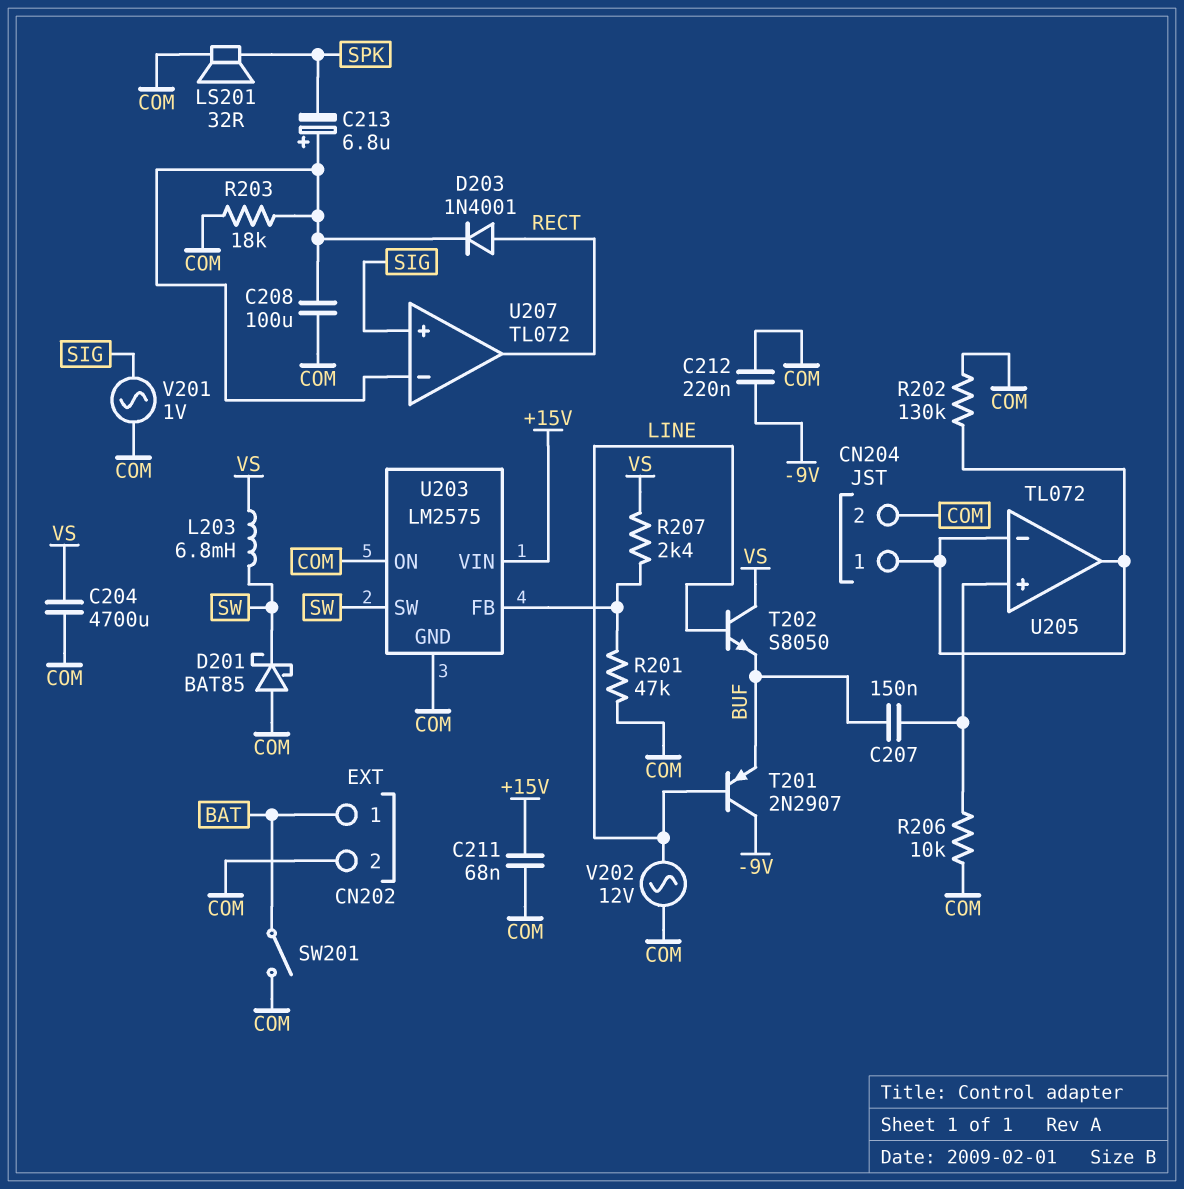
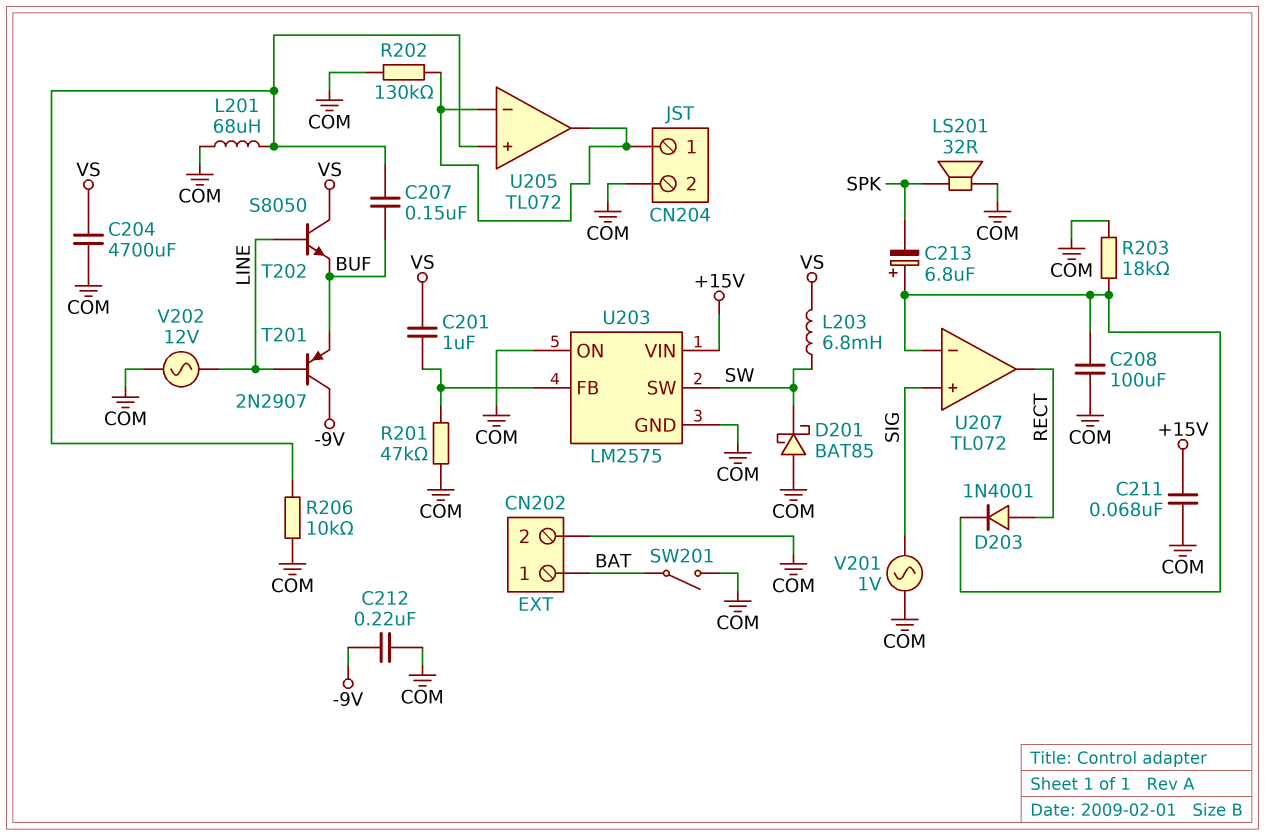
C201: none -> 1uF (U203/FB, VS)
L201: none -> 68uH (COM, U205/in+)
R207: 2.4k (U203/FB, VS) -> none

